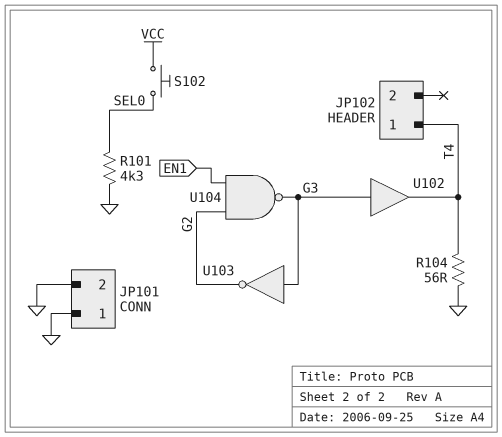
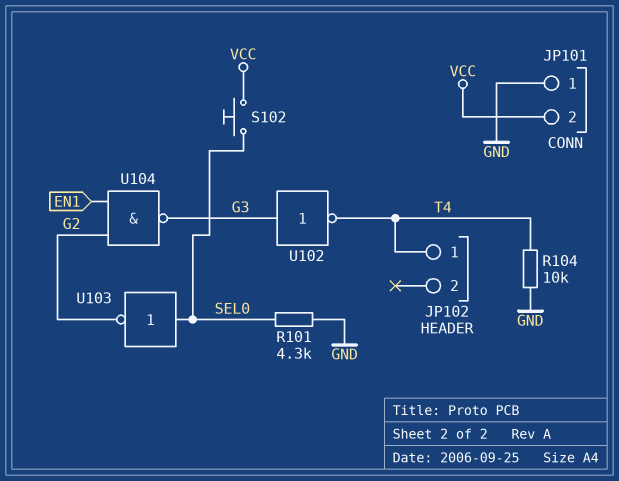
JP101 pin 2: GND -> VCC
R104: 56 (GND, T4) -> 10k (GND, T4)
U102: buffer (in G3, out T4) -> NOT (in G3, out T4)
U103: NOT (in G3, out G2) -> NOT (in SEL0, out G2)

